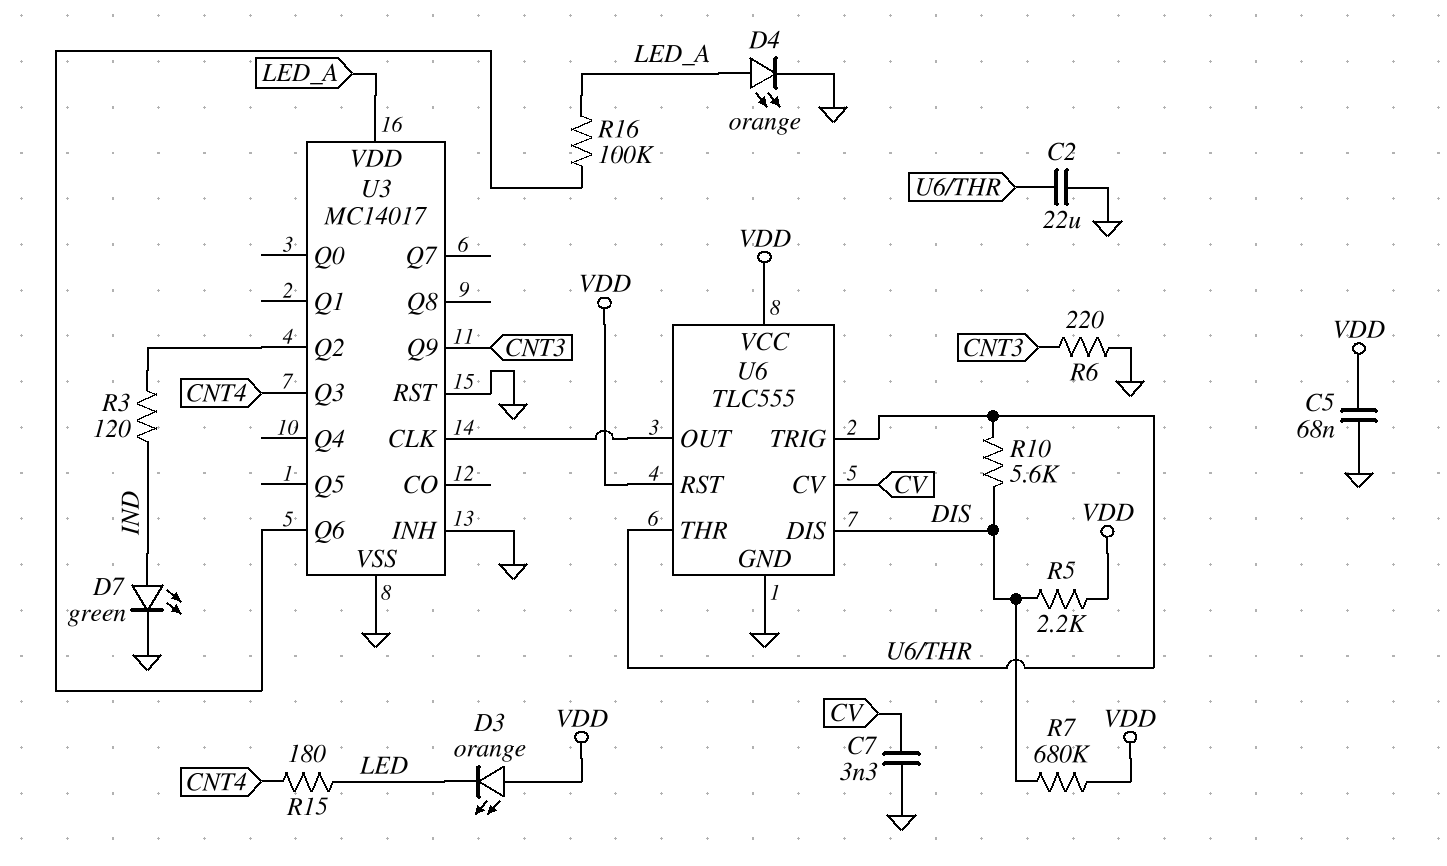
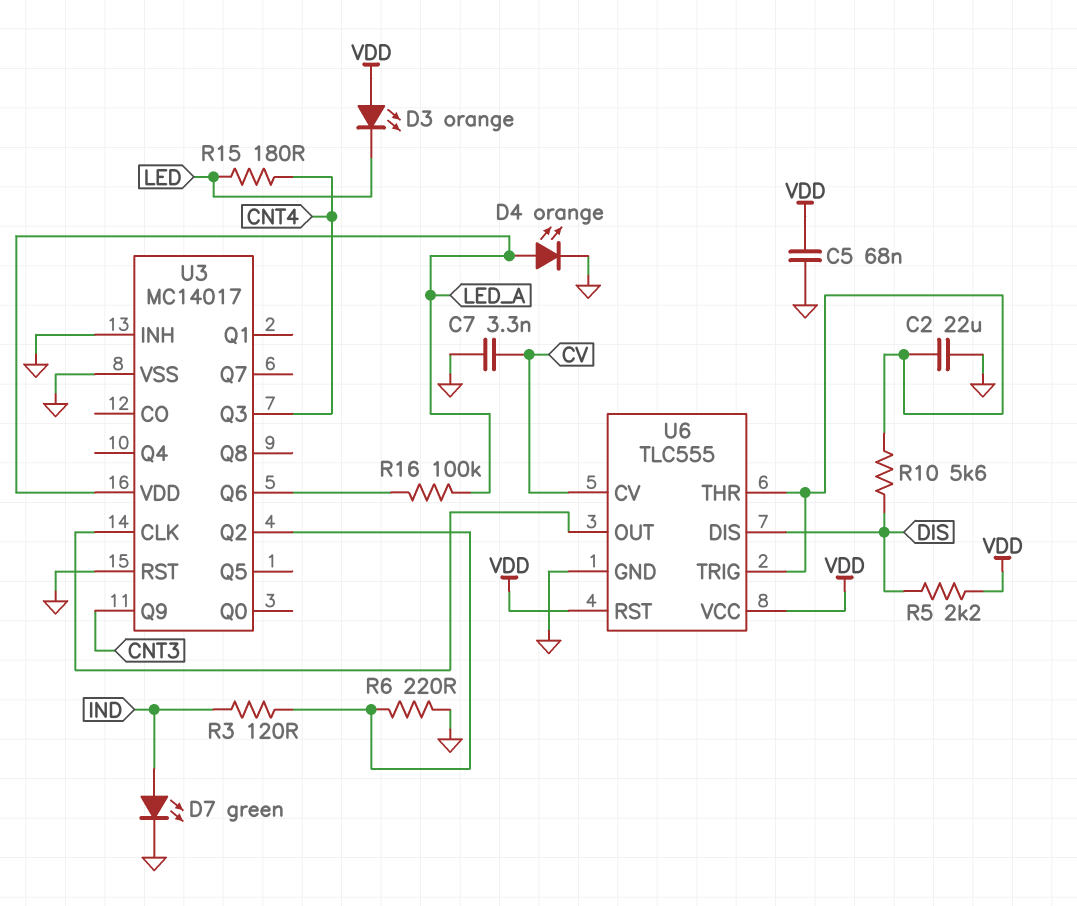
R6: 220 (CNT3, GND) -> 220 (GND, U3/Q2)
R7: 680k (DIS, VDD) -> none

